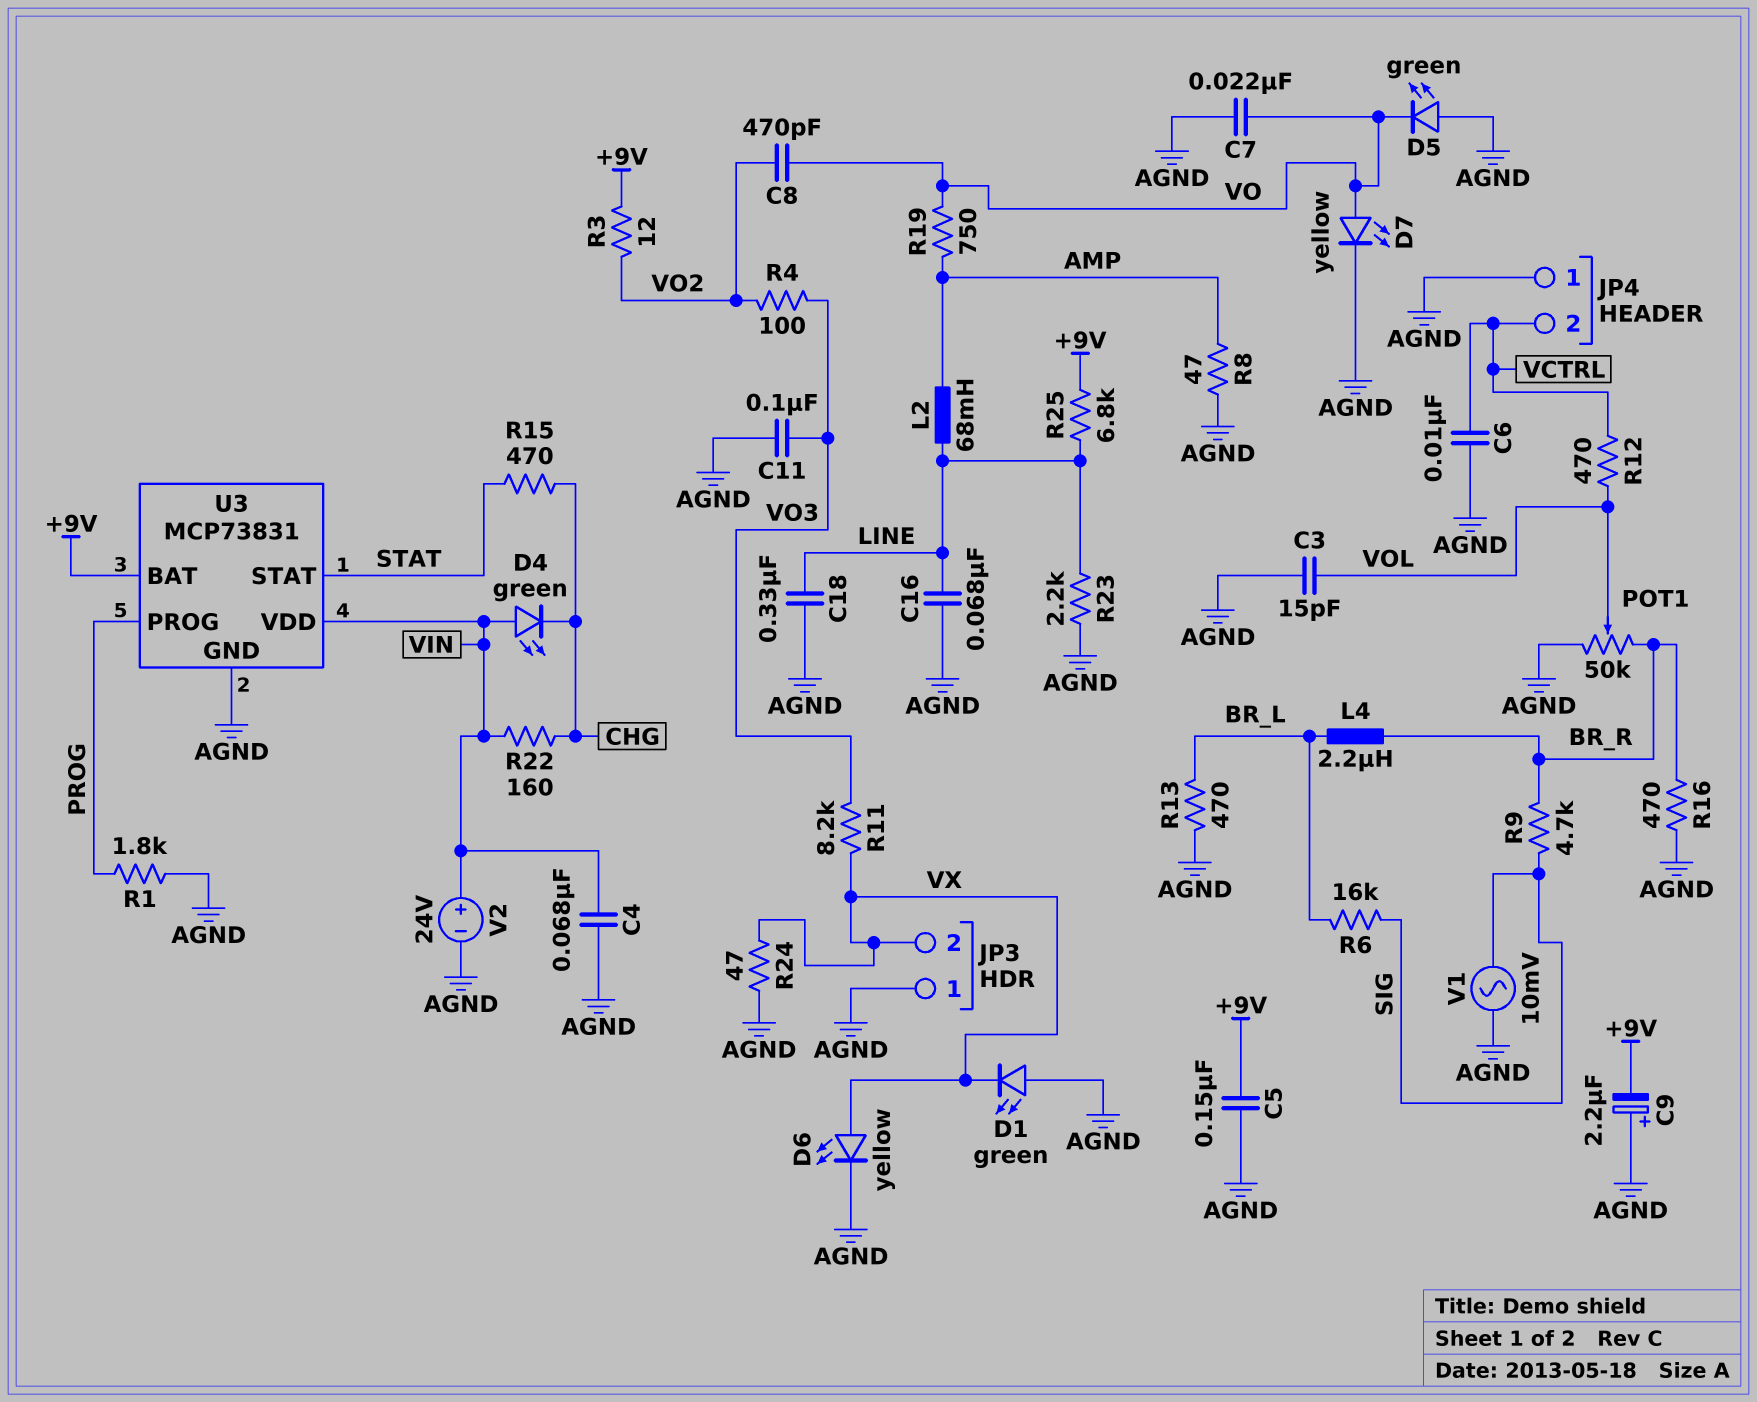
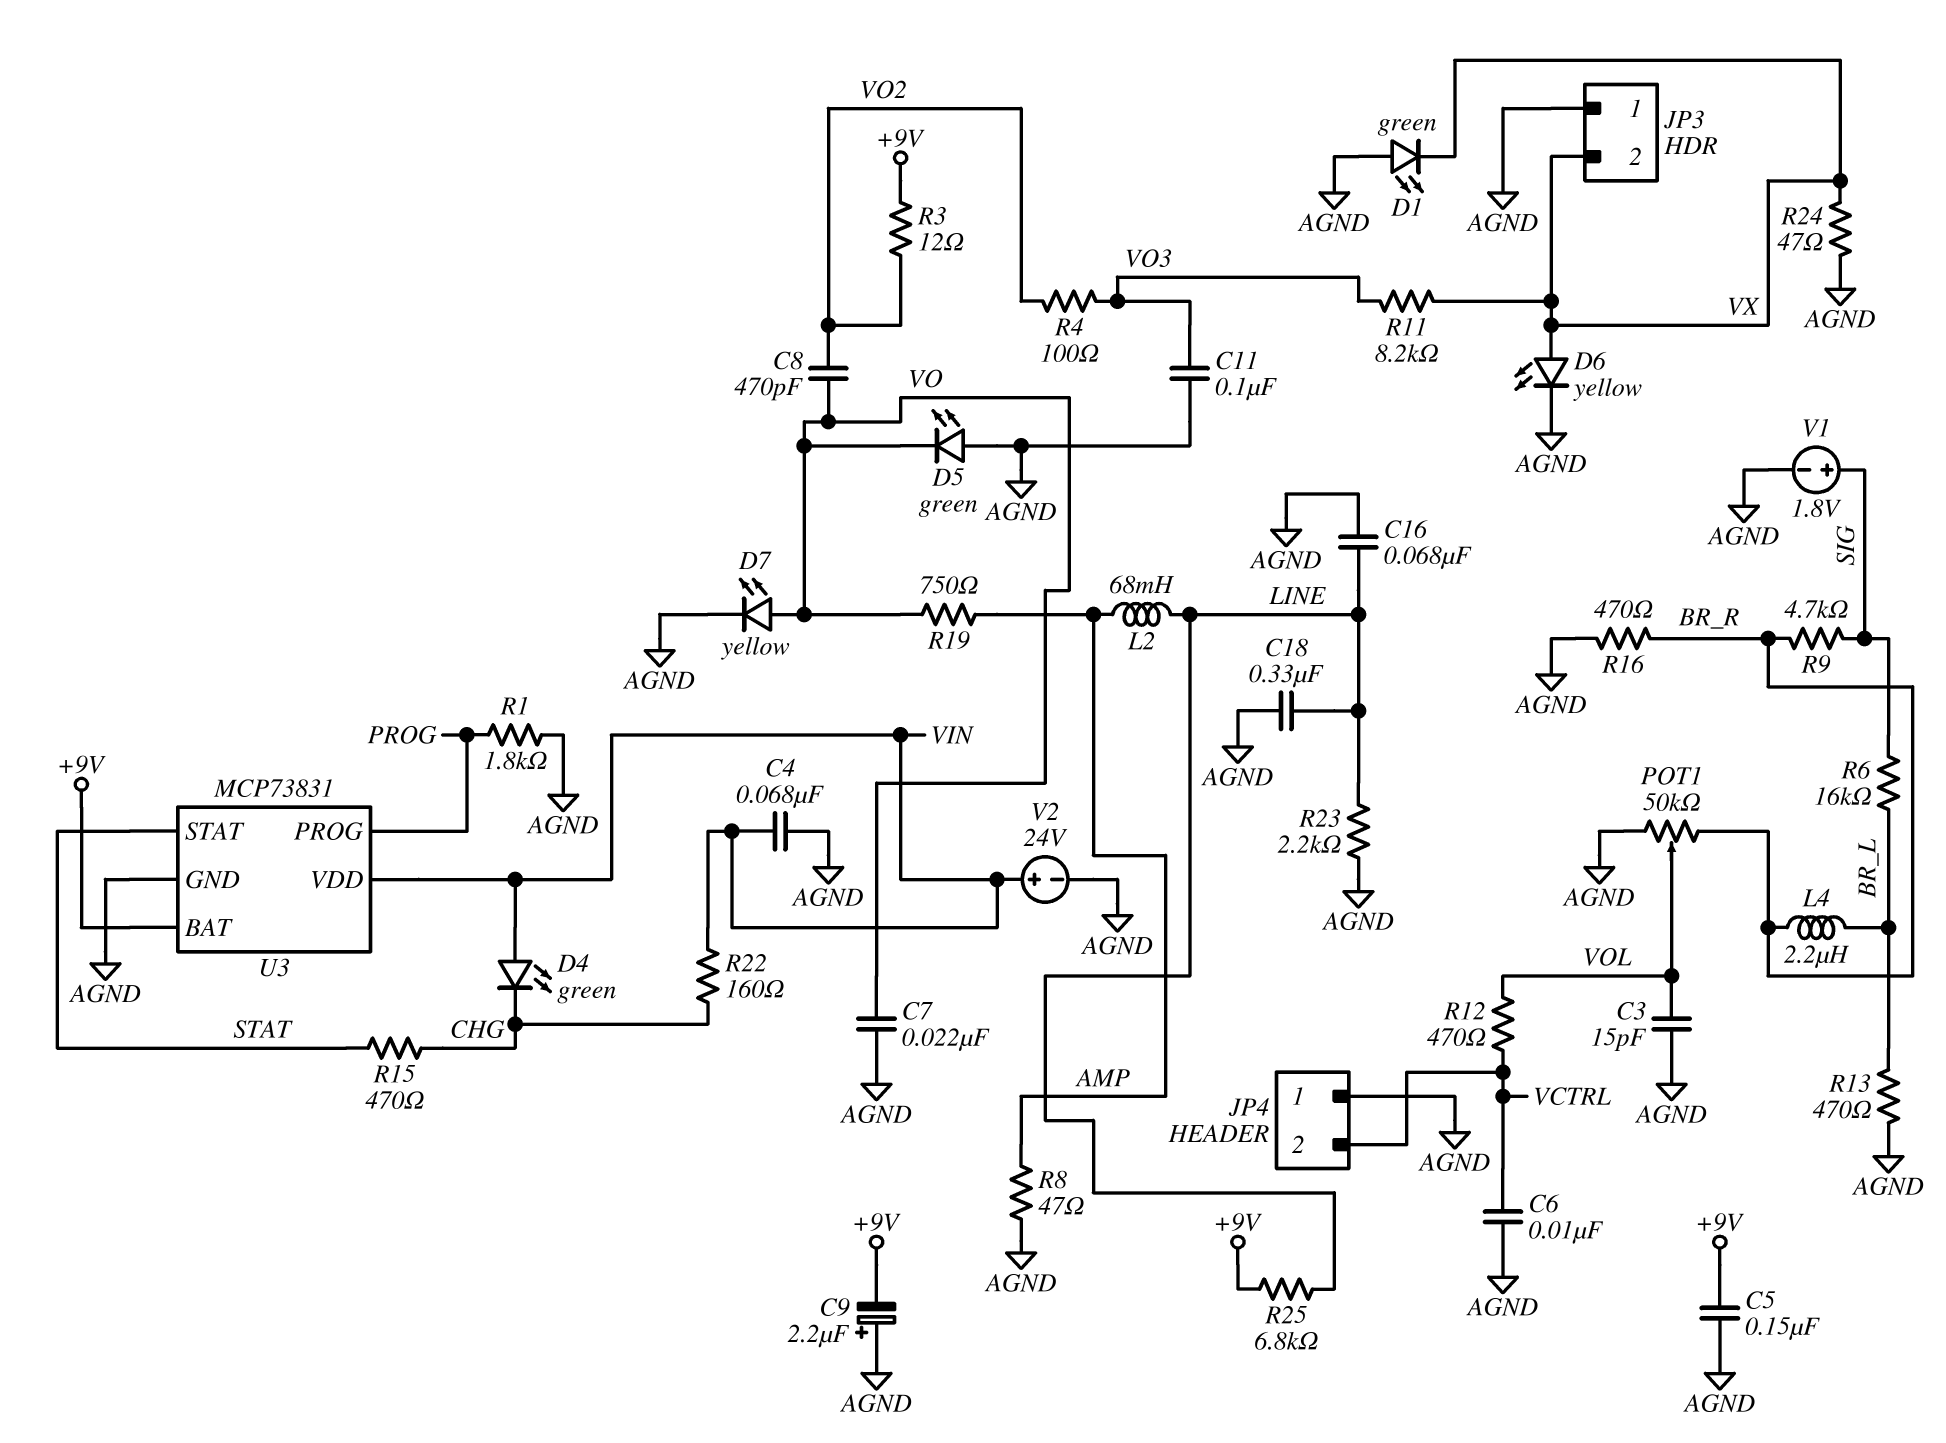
V1: AC 10mV (AGND, SIG) -> 1.8V (plus SIG, minus AGND)

